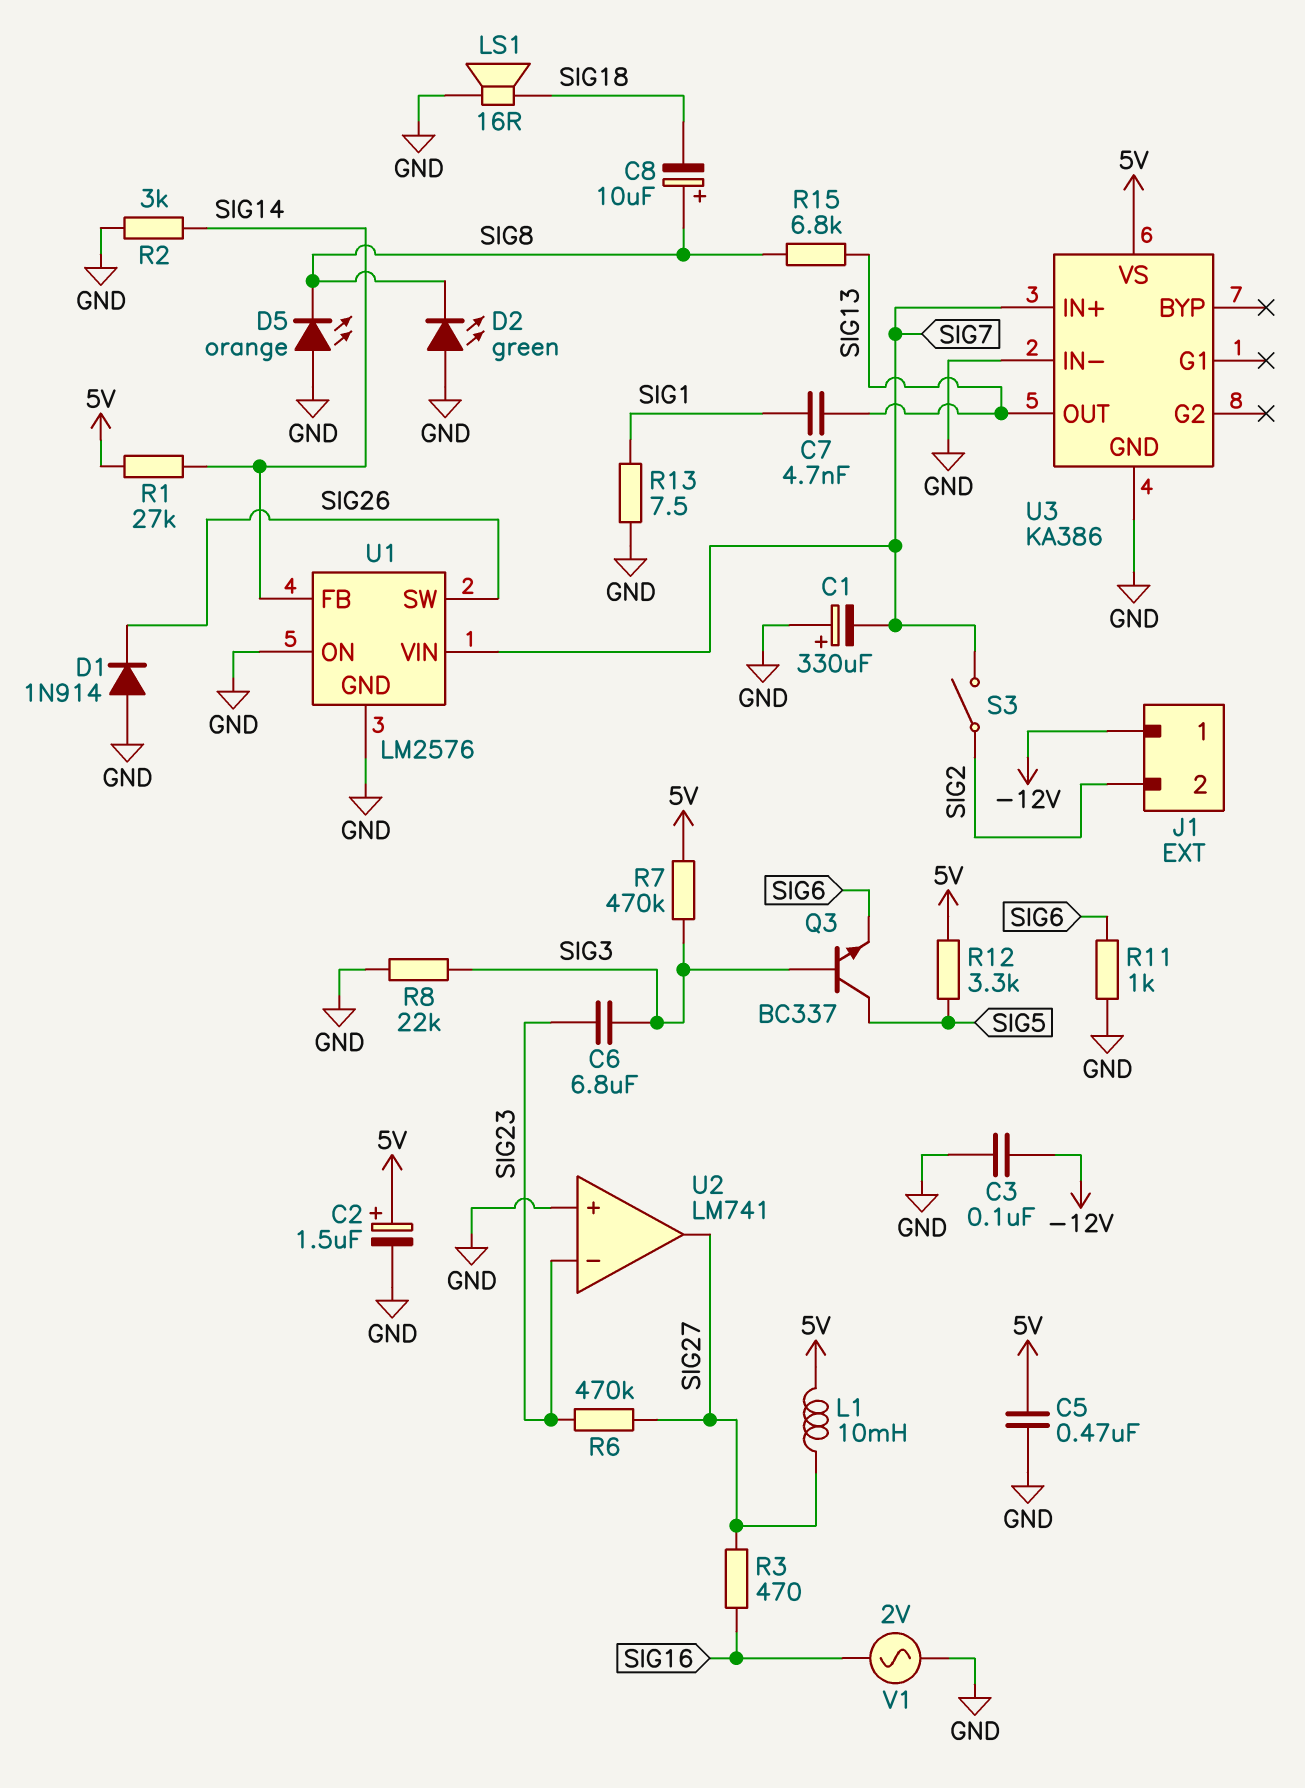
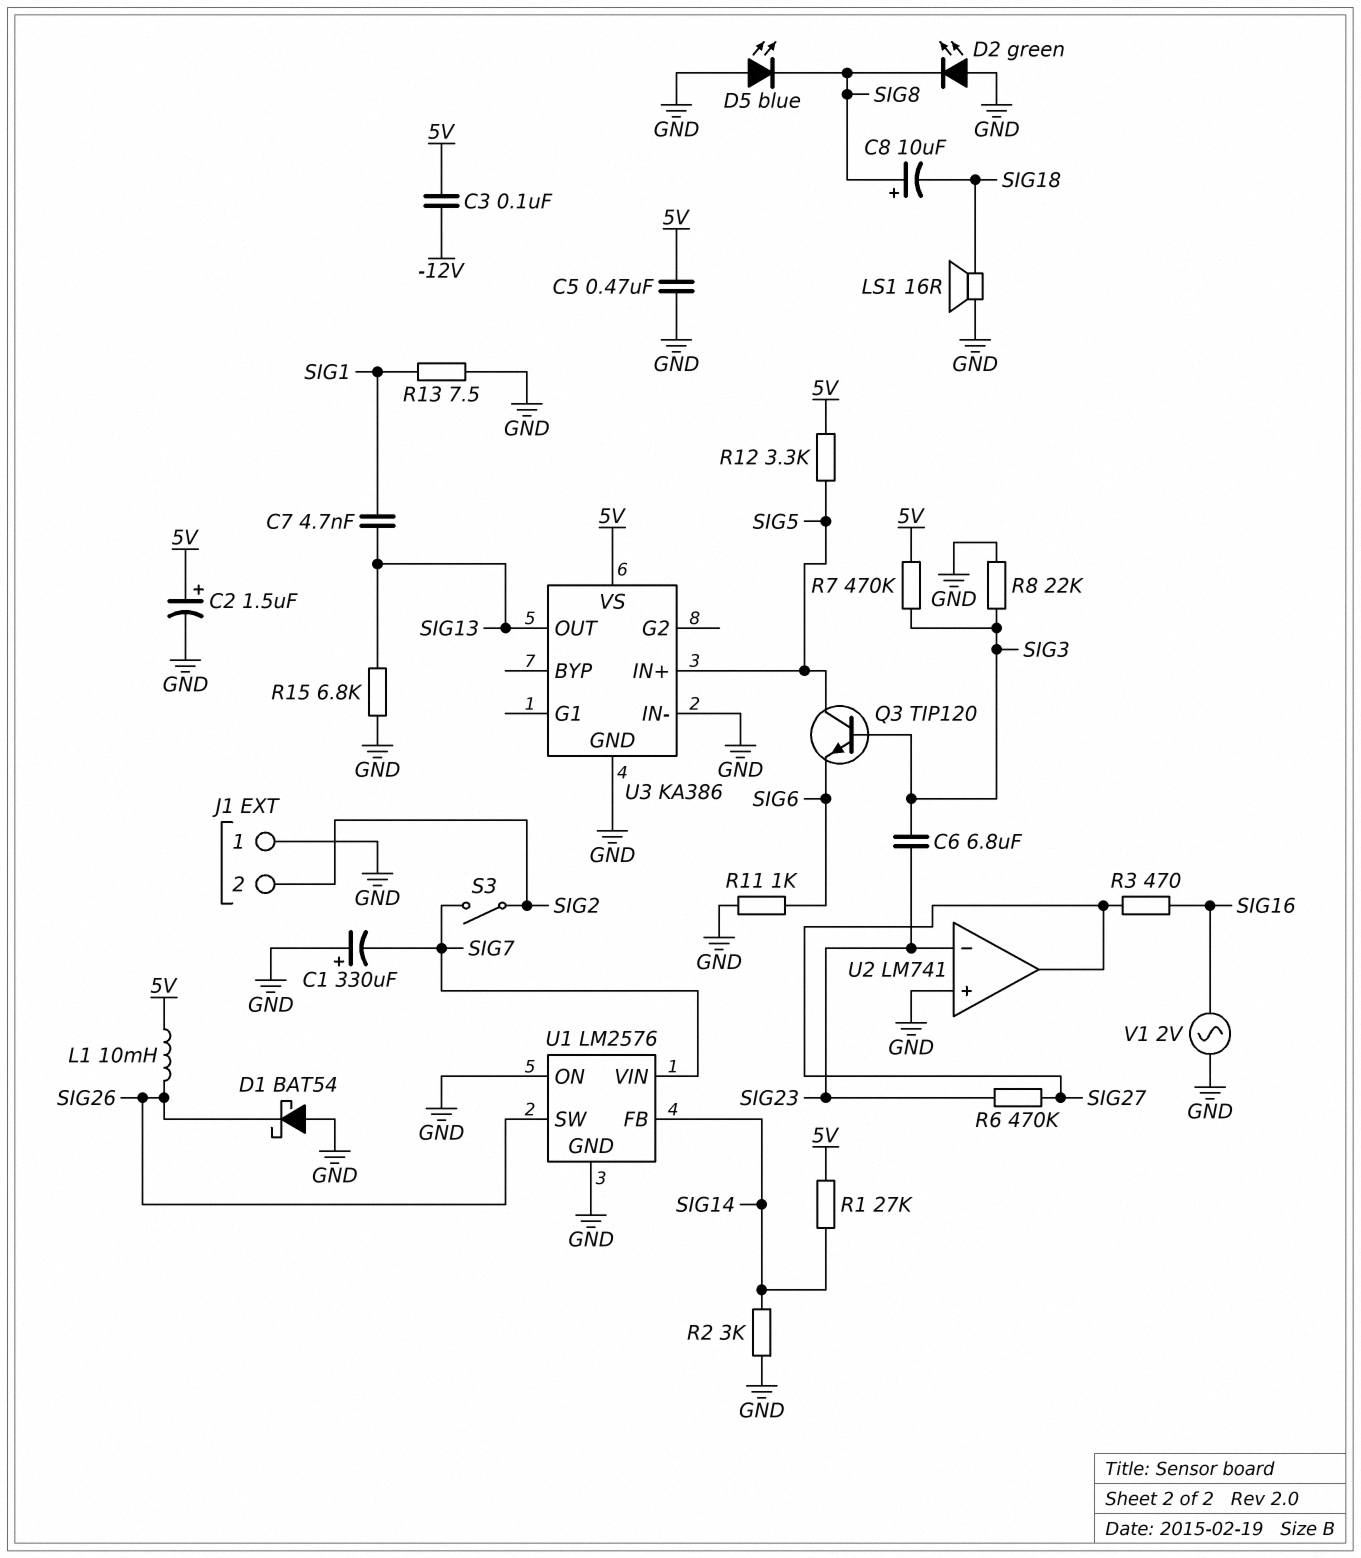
C3: 100nF (-12V, GND) -> 100nF (-12V, 5V)
D1: diode 1N914 (A GND, K SIG26) -> schottky BAT54 (A GND, K SIG26)
D5: LED orange (A GND, K SIG8) -> LED blue (A GND, K SIG8)
J1 pin 1: -12V -> GND
L1: 10mH (5V, SIG27) -> 10mH (5V, SIG26)
Q3: NPN BC337 (B SIG3, C SIG5, E SIG6) -> NPN TIP120 (B SIG3, C SIG5, E SIG6)
R15: 6.8k (SIG8, SIG13) -> 6.8k (GND, SIG13)
U3 pin IN+: SIG7 -> SIG5

